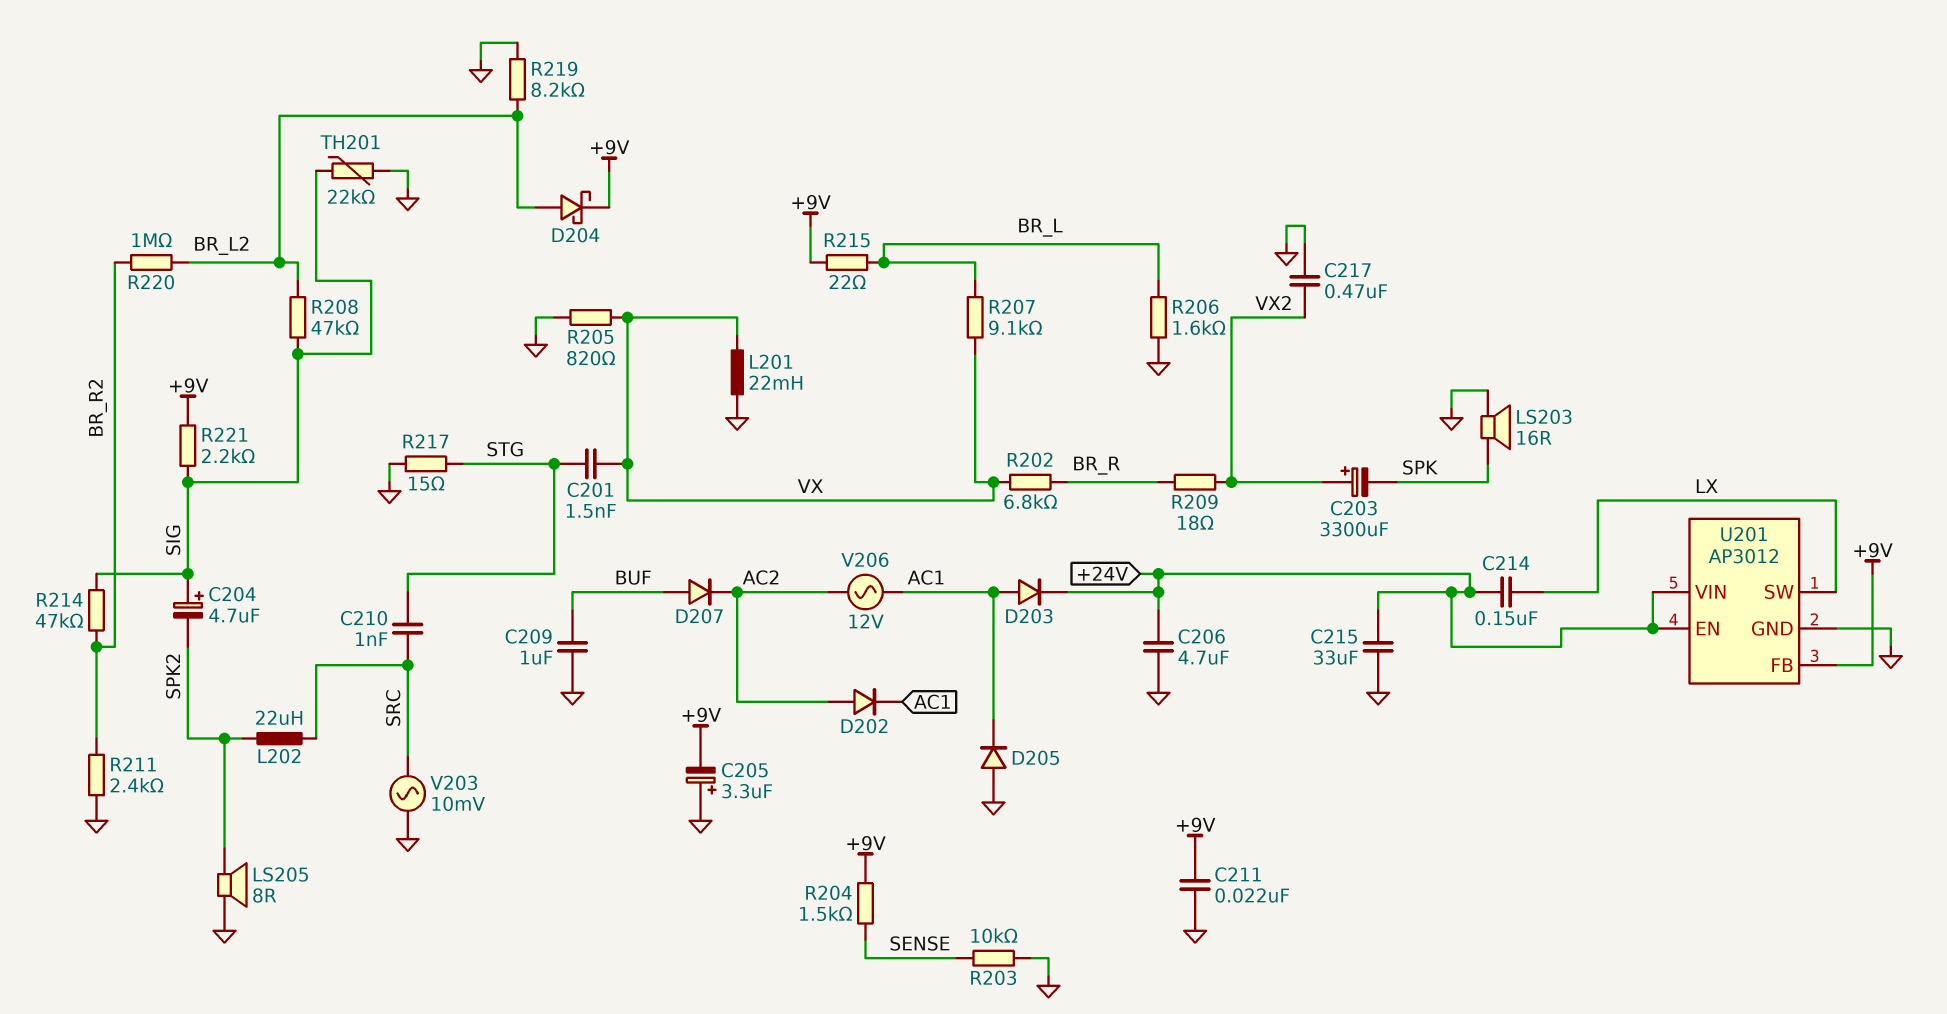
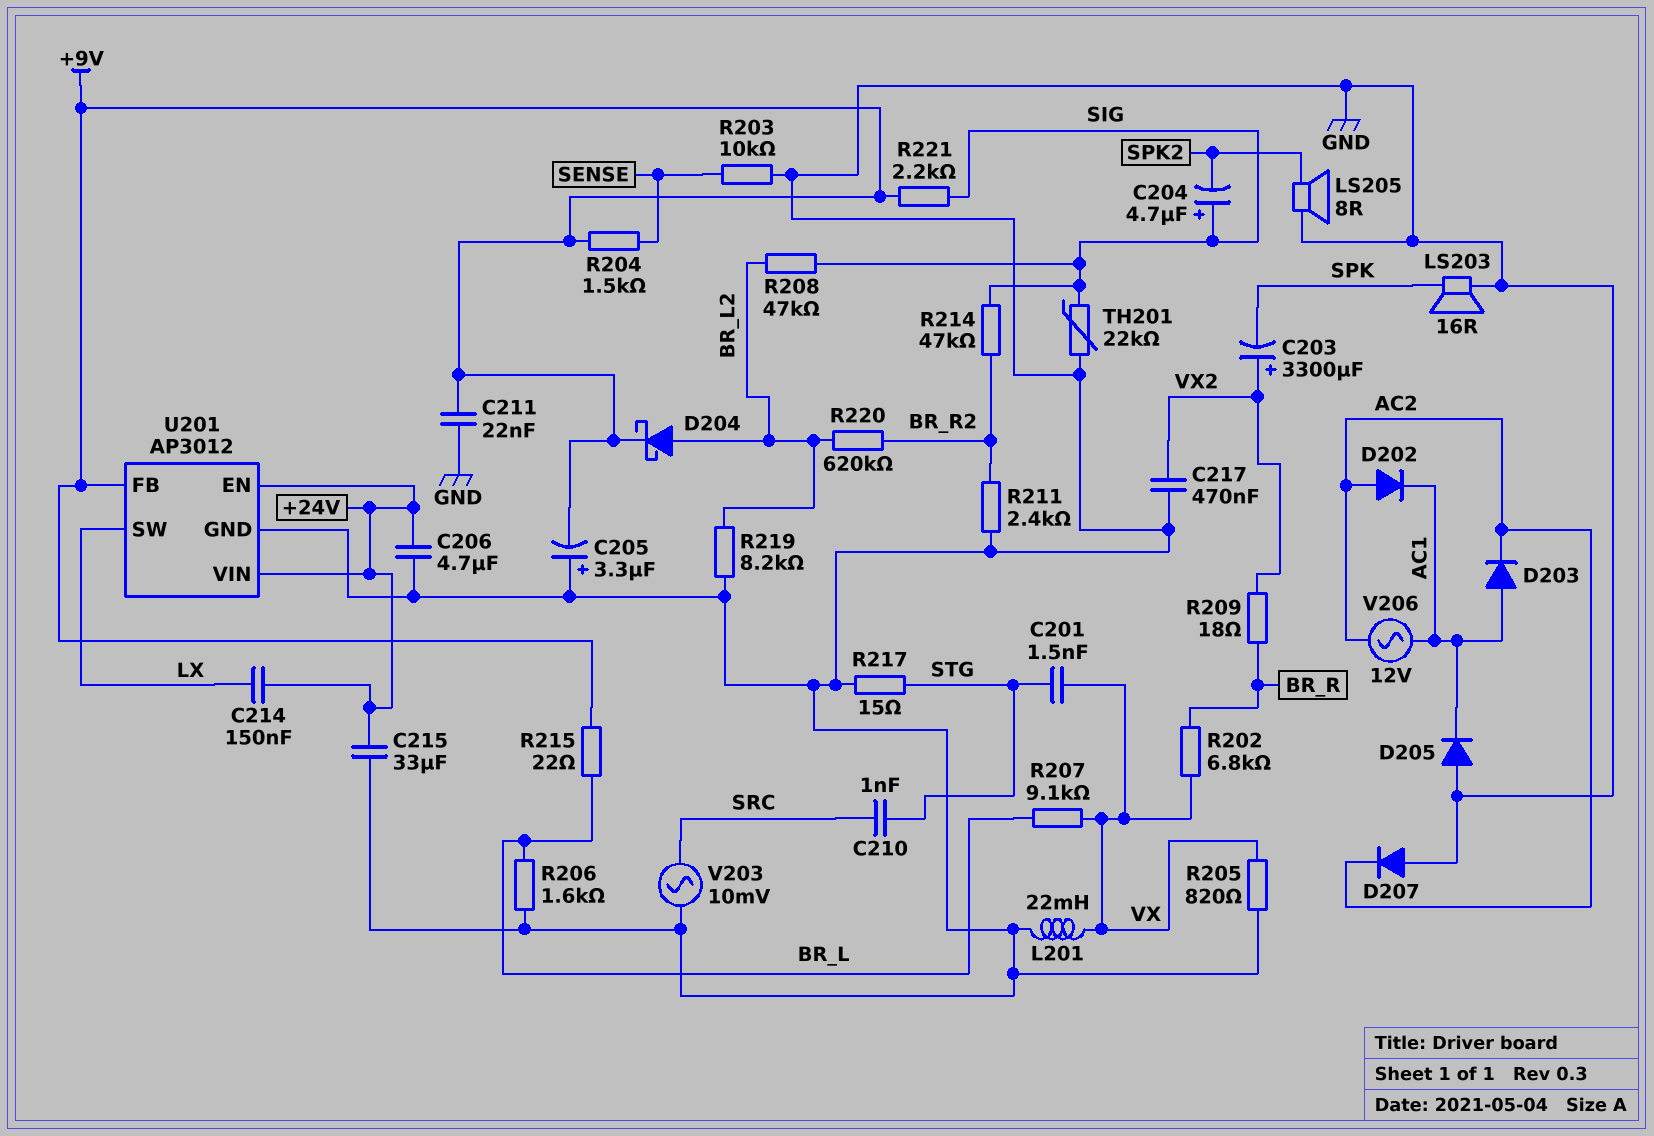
C209: 1uF (BUF, GND) -> none
D203: diode (A AC1, K +24V) -> diode (A AC1, K AC2)
D207: diode (A BUF, K AC2) -> diode (A GND, K AC2)
L202: 22uH (SPK2, SRC) -> none
R220: 1M (BR_L2, BR_R2) -> 620k (BR_L2, BR_R2)

